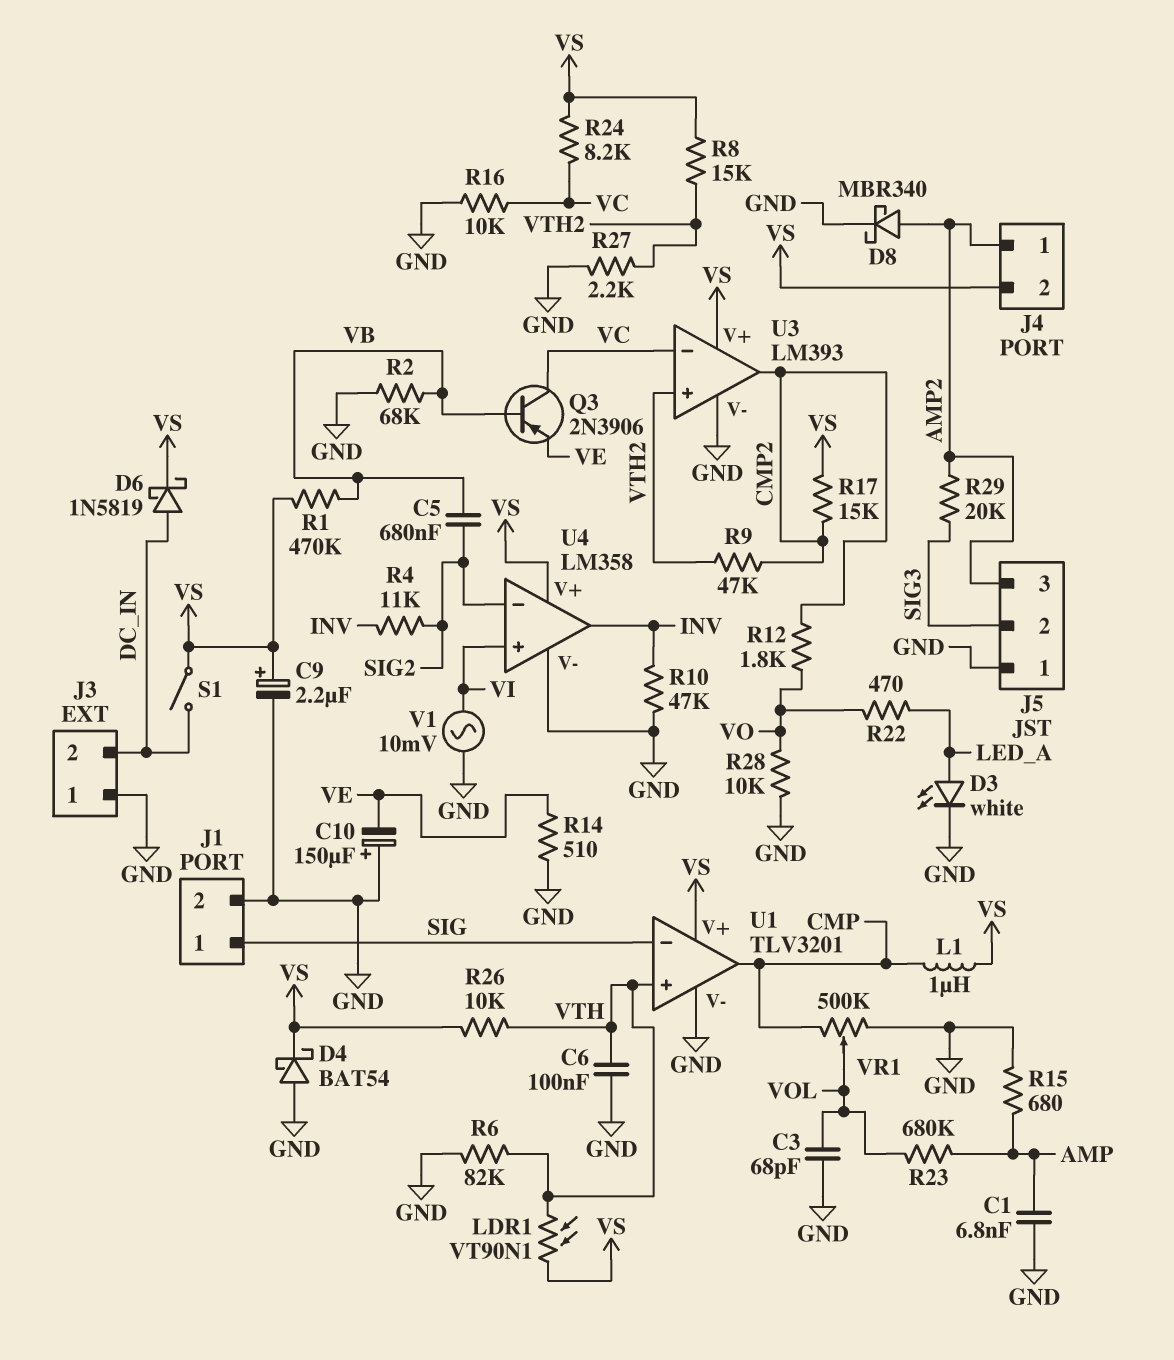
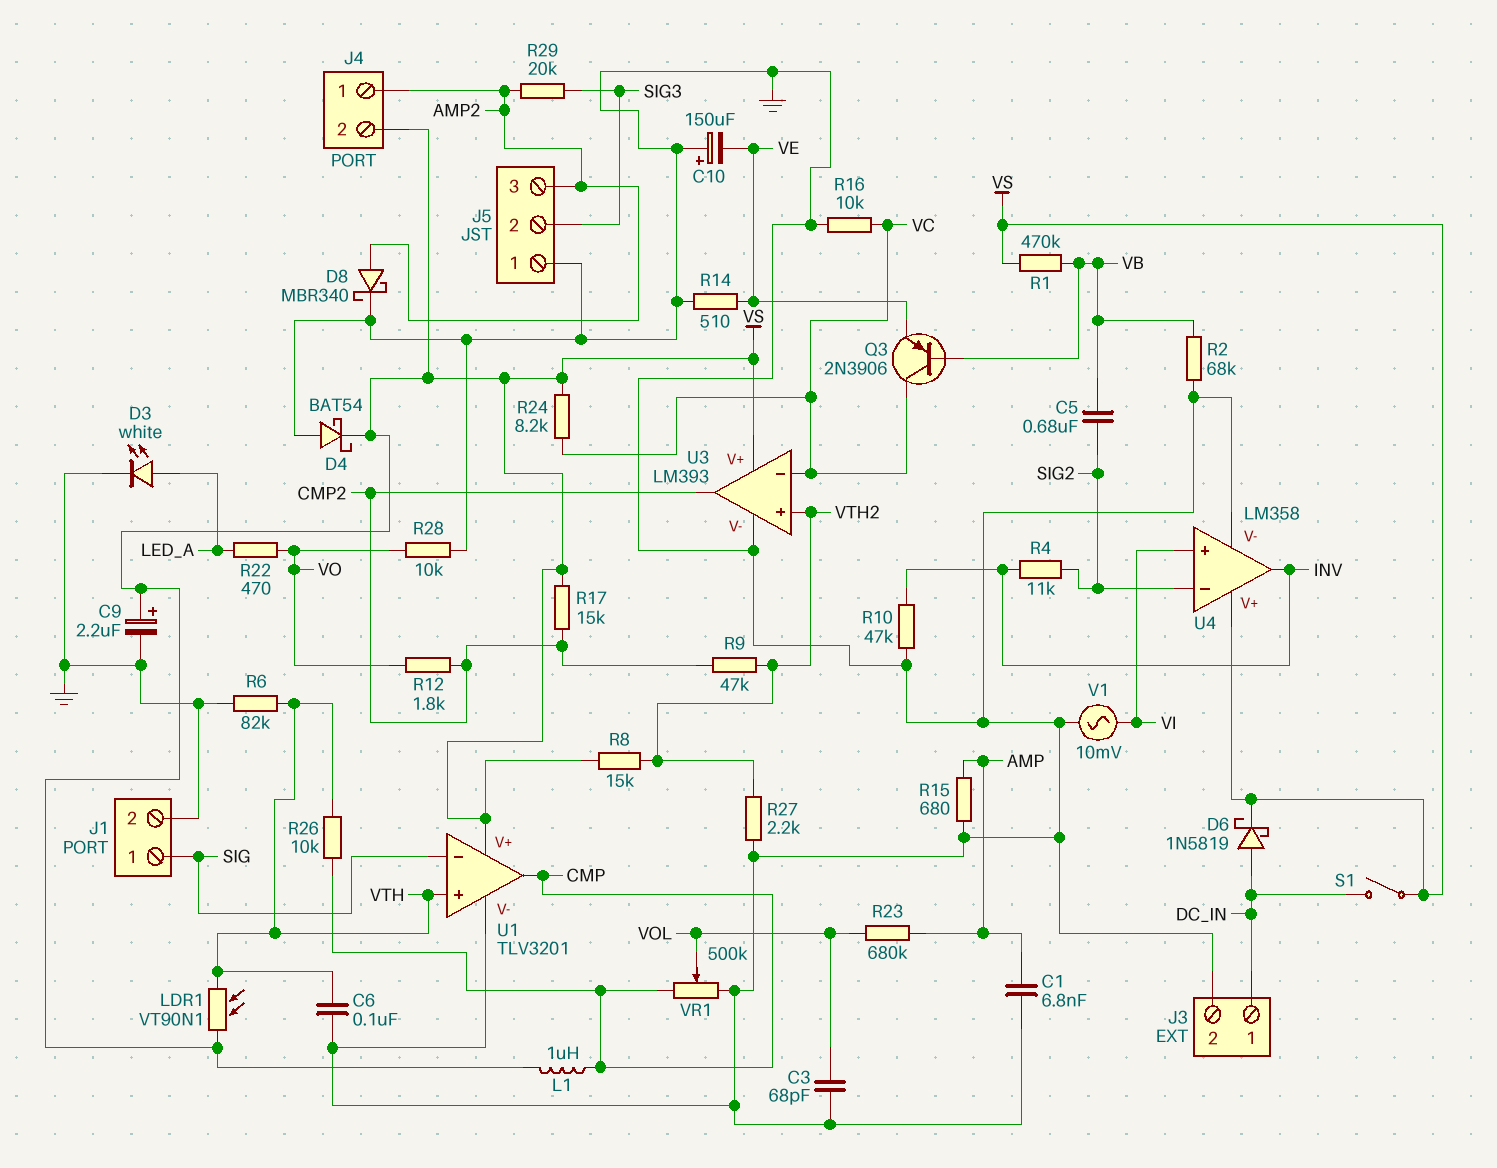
J3 pin 1: GND -> DC_IN
J3 pin 2: DC_IN -> GND
R26: 10k (VS, VTH) -> 10k (CMP, VTH)

